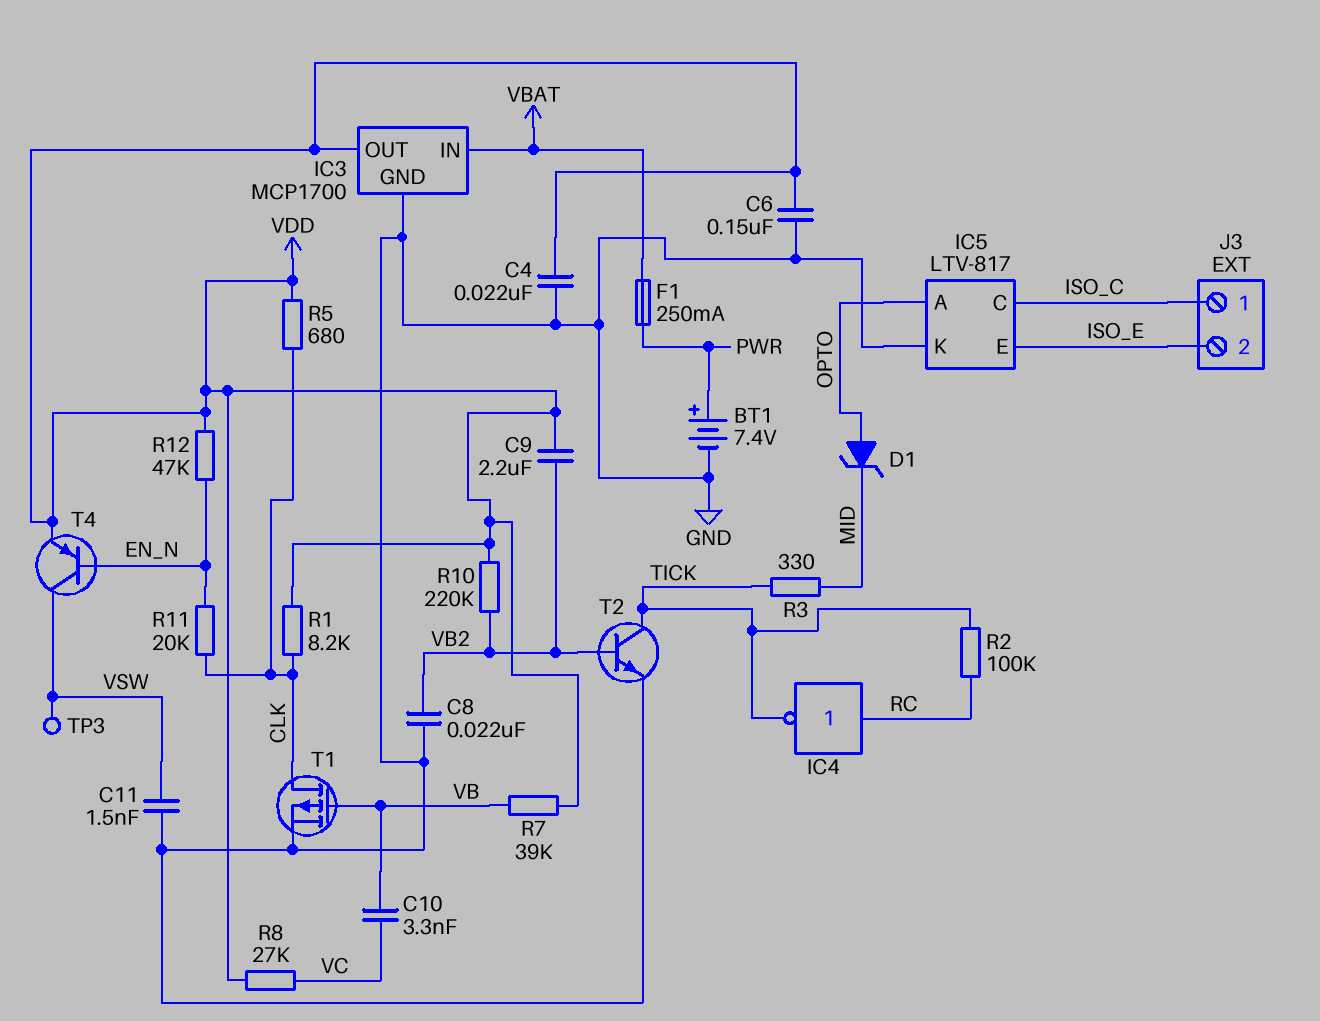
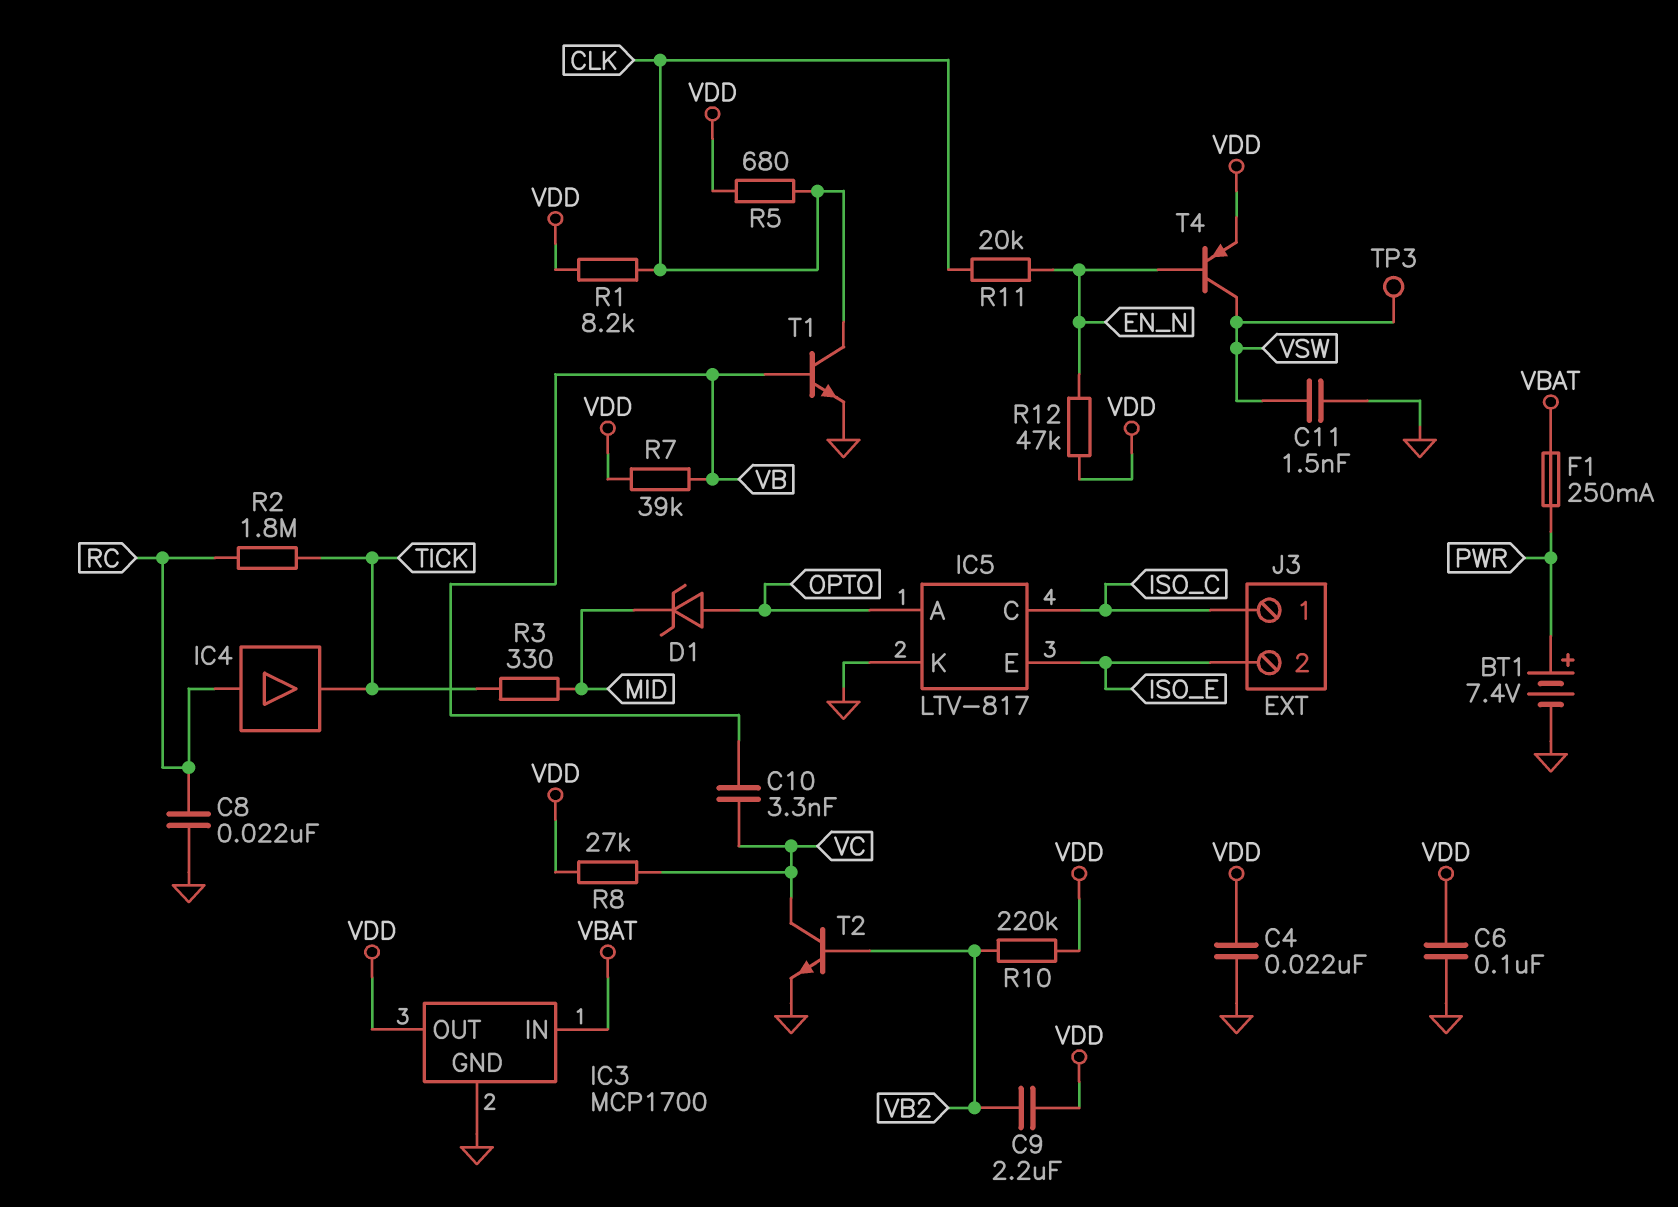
C6: 150nF (GND, VDD) -> 100nF (GND, VDD)
C8: 22nF (GND, VB2) -> 22nF (GND, RC)
IC4: NOT (in RC, out TICK) -> buffer (in RC, out TICK)
R2: 100k (RC, TICK) -> 1.8M (RC, TICK)
T1: PMOS (G VB, D CLK, S GND) -> NPN (B VB, C CLK, E GND)
T2: NPN (B VB2, C TICK, E GND) -> NPN (B VB2, C VC, E GND)

